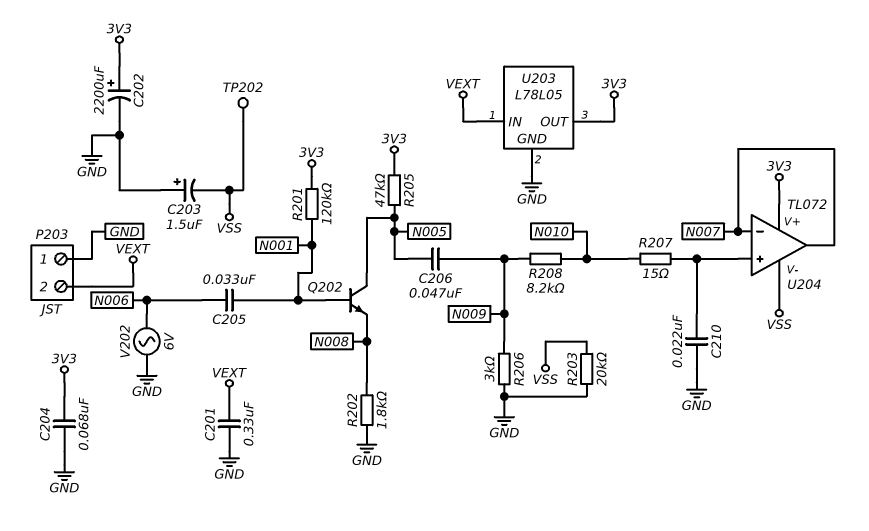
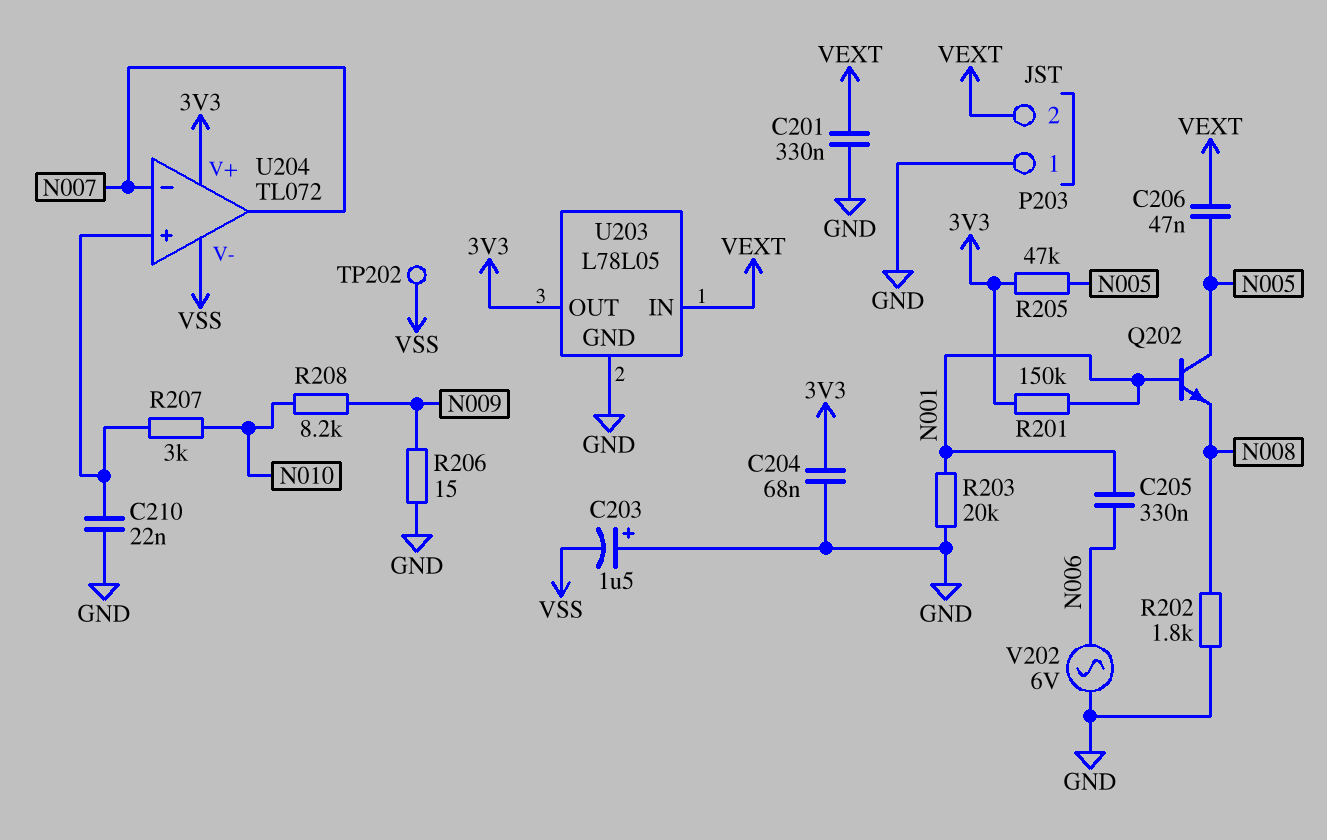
C202: 2200uF (plus 3V3, minus GND) -> none
C205: 33nF (N001, N006) -> 330nF (N001, N006)
C206: 47nF (N005, N009) -> 47nF (N005, VEXT)
R201: 120k (3V3, N001) -> 150k (3V3, N001)
R203: 20k (GND, VSS) -> 20k (GND, N001)
R206: 3k (GND, N009) -> 15 (GND, N009)
R207: 15 (N010, U204/in+) -> 3k (N010, U204/in+)

